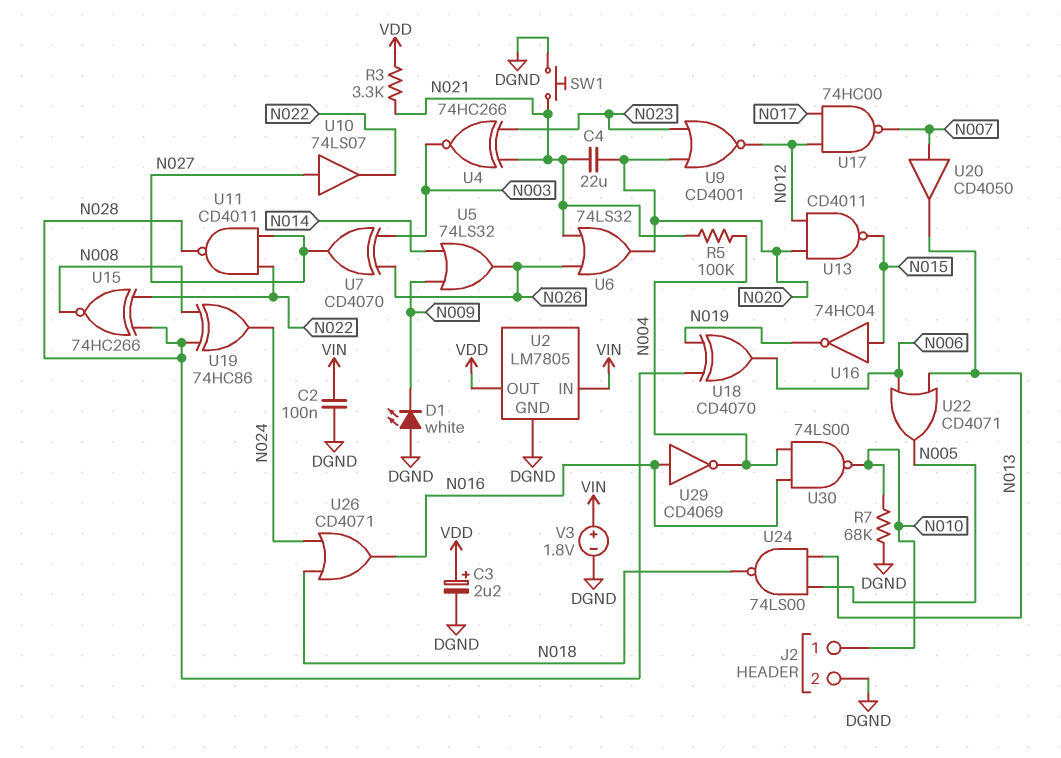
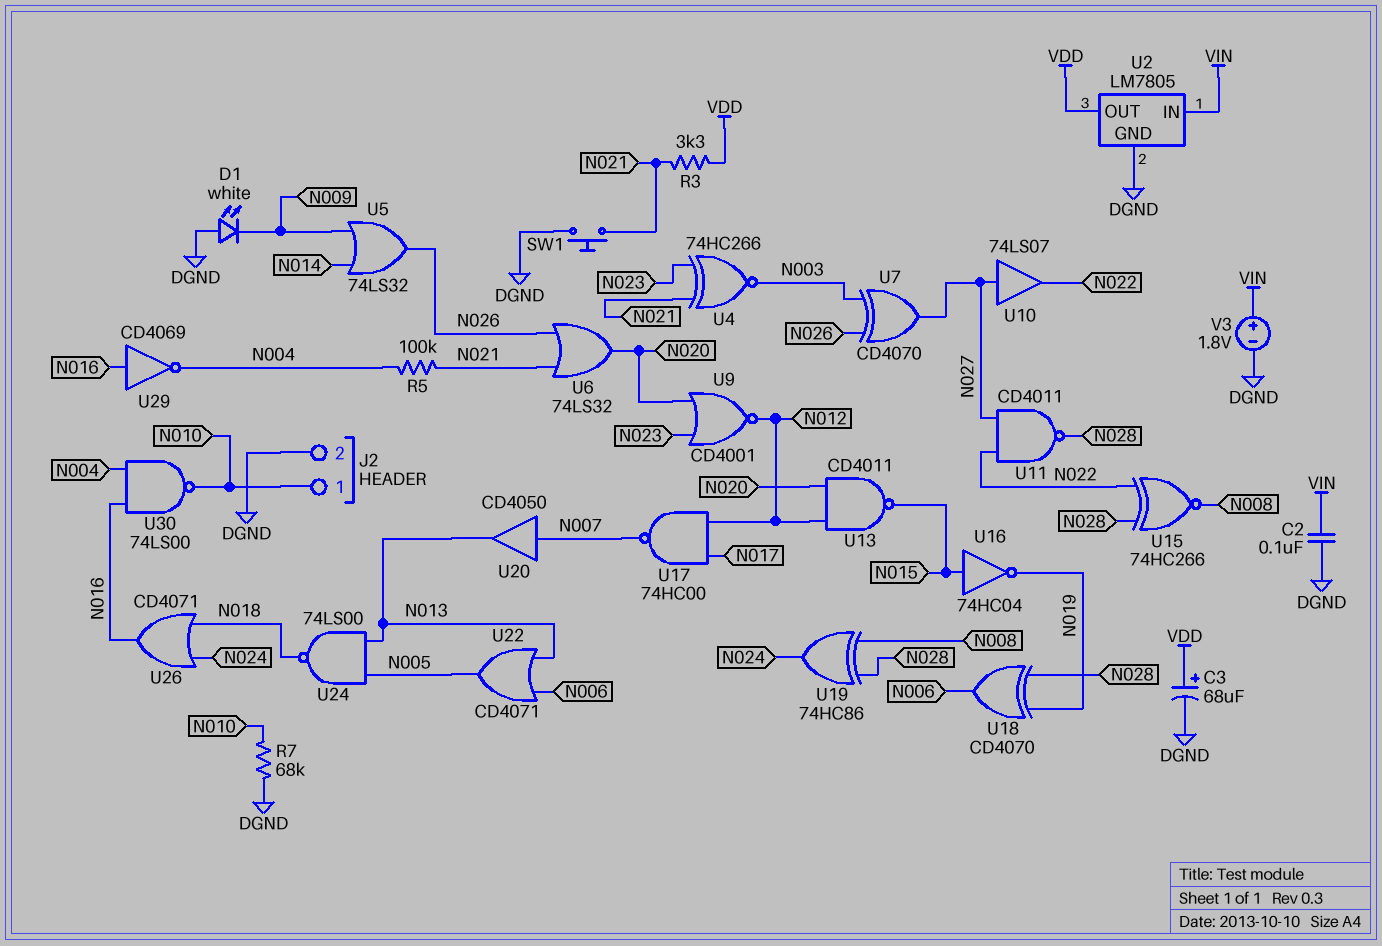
C3: 2.2uF (plus VDD, minus DGND) -> 68uF (plus VDD, minus DGND)
C4: 22uF (N020, N021) -> none

